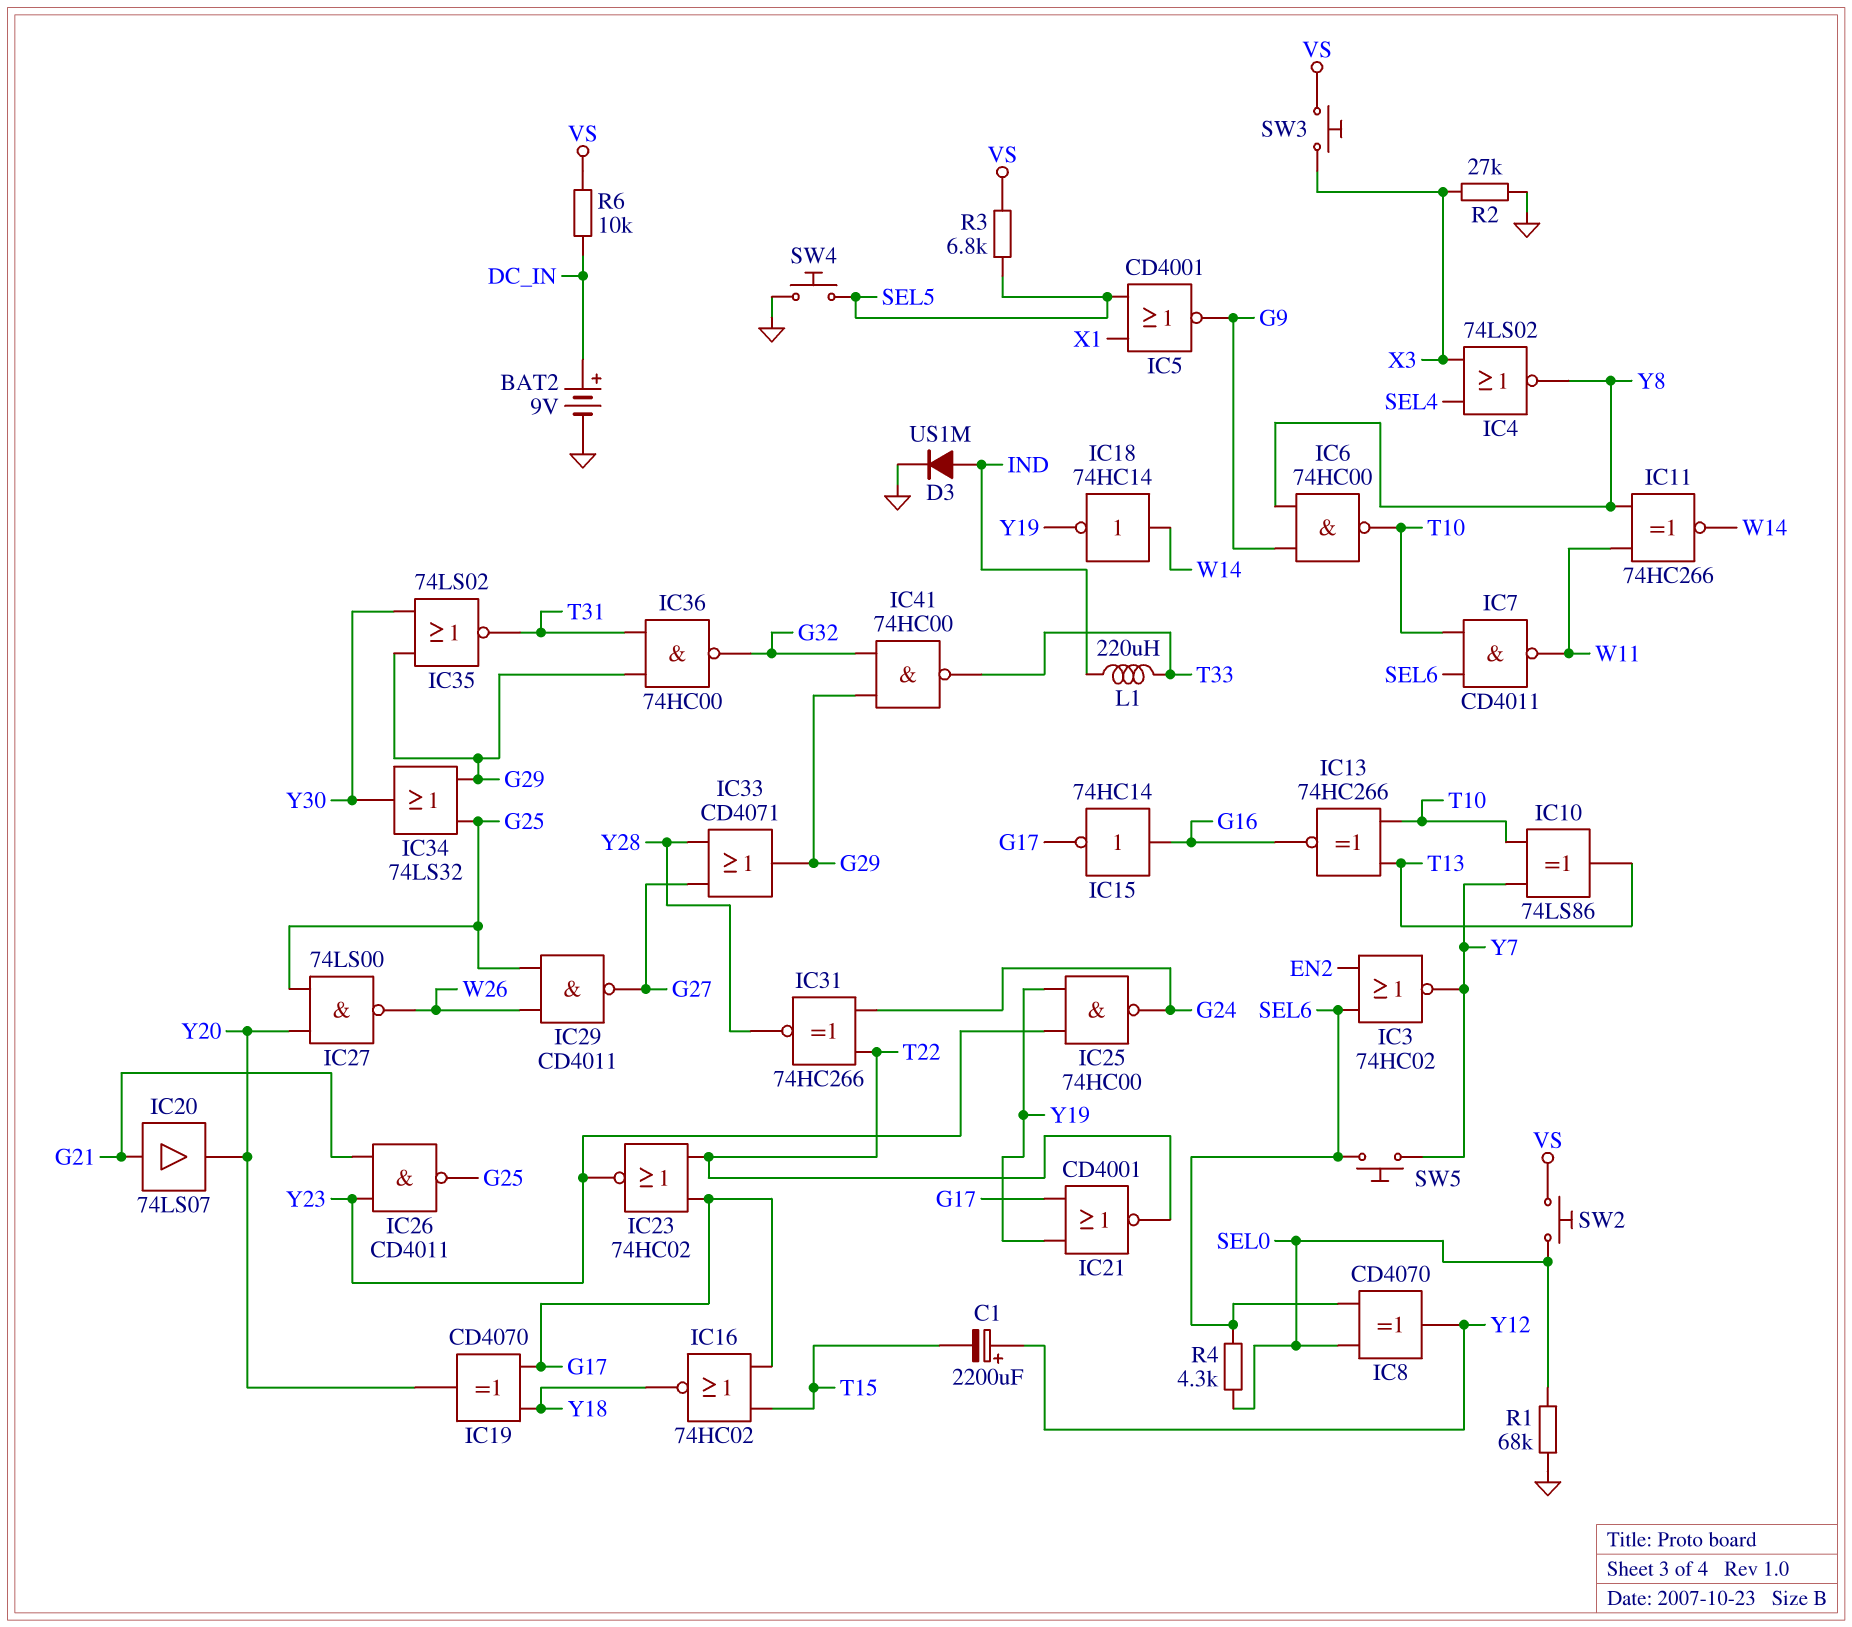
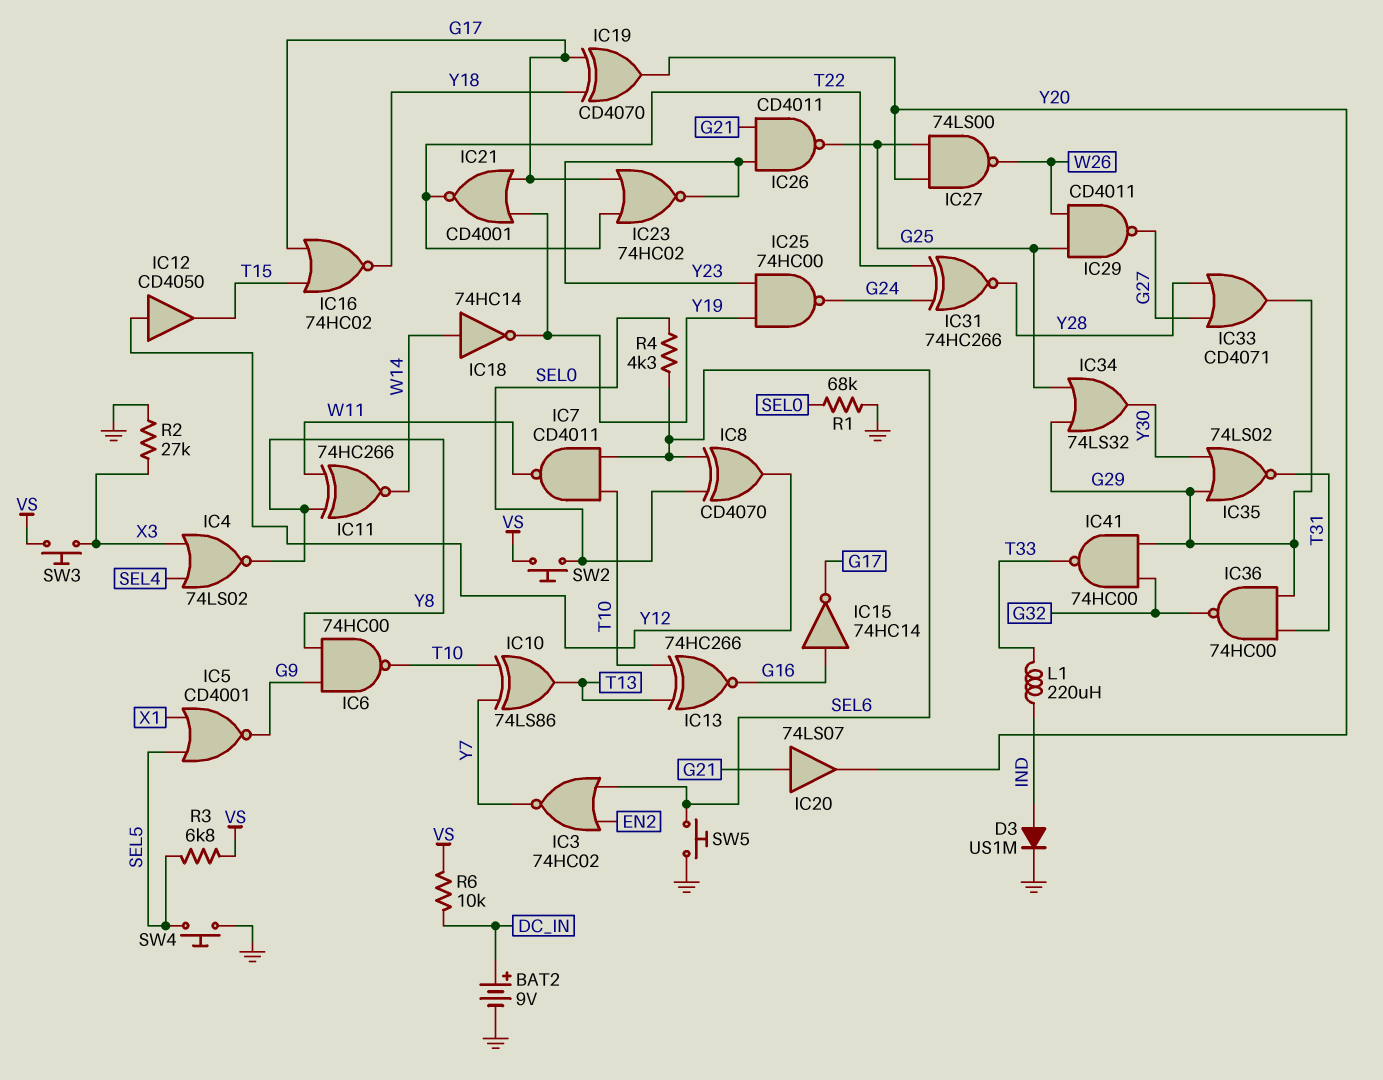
C1: 2200uF (plus Y12, minus T15) -> none
IC12: none -> buffer CD4050 (in Y12, out T15)
SW5: button (SEL6, Y7) -> button (GND, SEL6)

